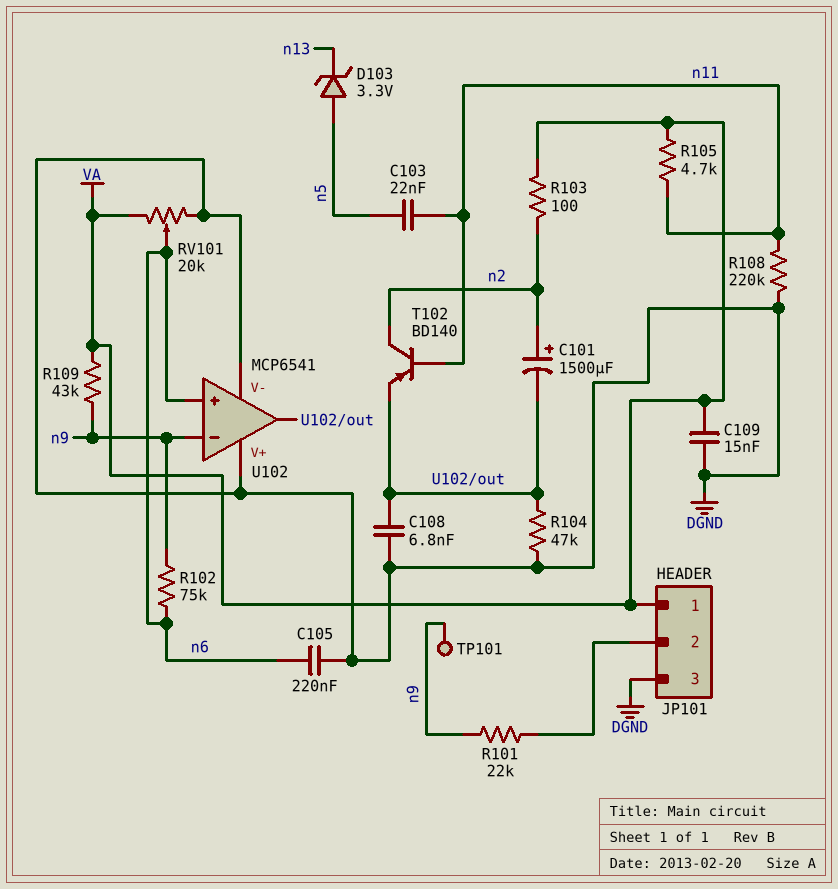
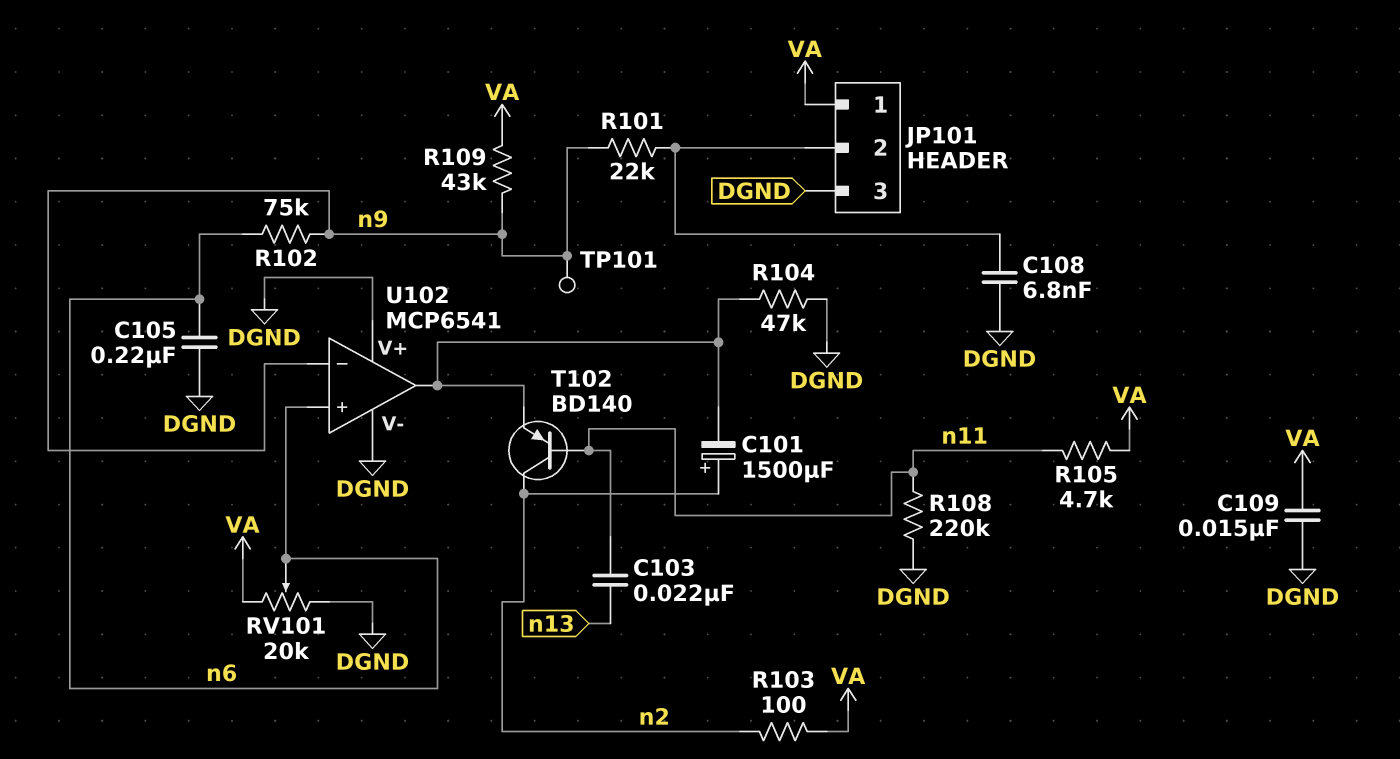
C103: 22nF (n5, n11) -> 22nF (n11, n13)
C108: 6.8nF (DGND, U102/out) -> 6.8nF (DGND, JP101/2)
D103: zener 3.3V (A n5, K n13) -> none

